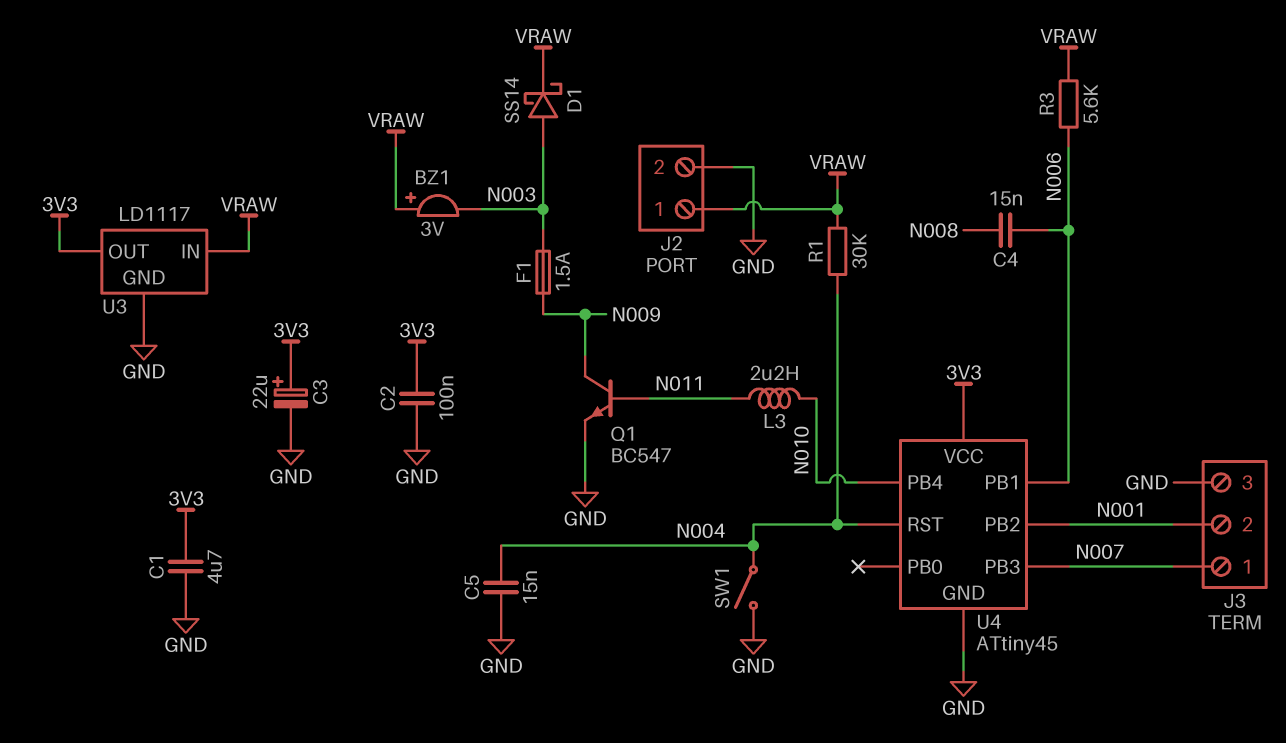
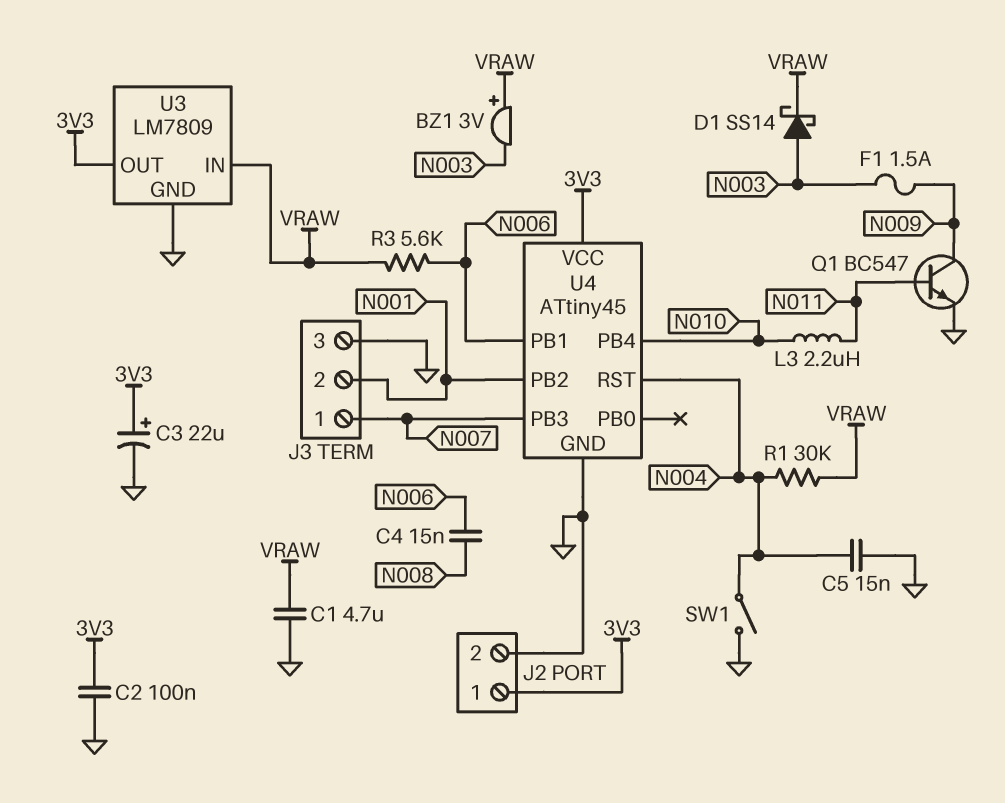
C1: 4.7uF (3V3, GND) -> 4.7uF (GND, VRAW)
J2 pin 1: VRAW -> 3V3
U3: LD1117 -> LM7809

